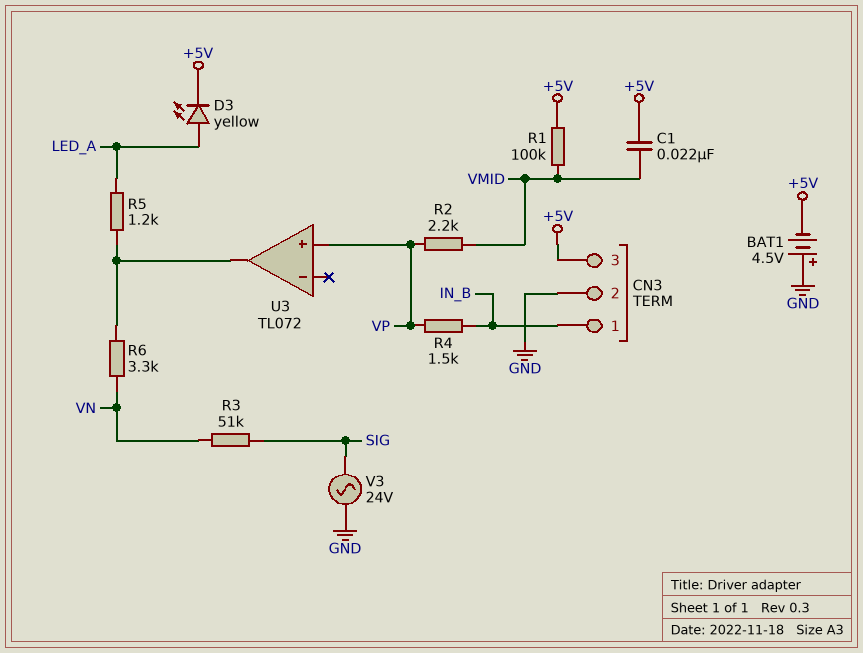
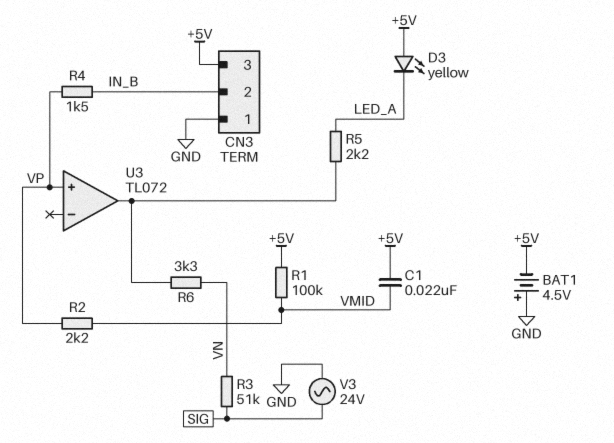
CN3 pin 1: IN_B -> GND
CN3 pin 2: GND -> IN_B
D3: LED yellow (A LED_A, K +5V) -> LED yellow (A +5V, K LED_A)
R5: 1.2k (LED_A, U3/out) -> 2.2k (LED_A, U3/out)

